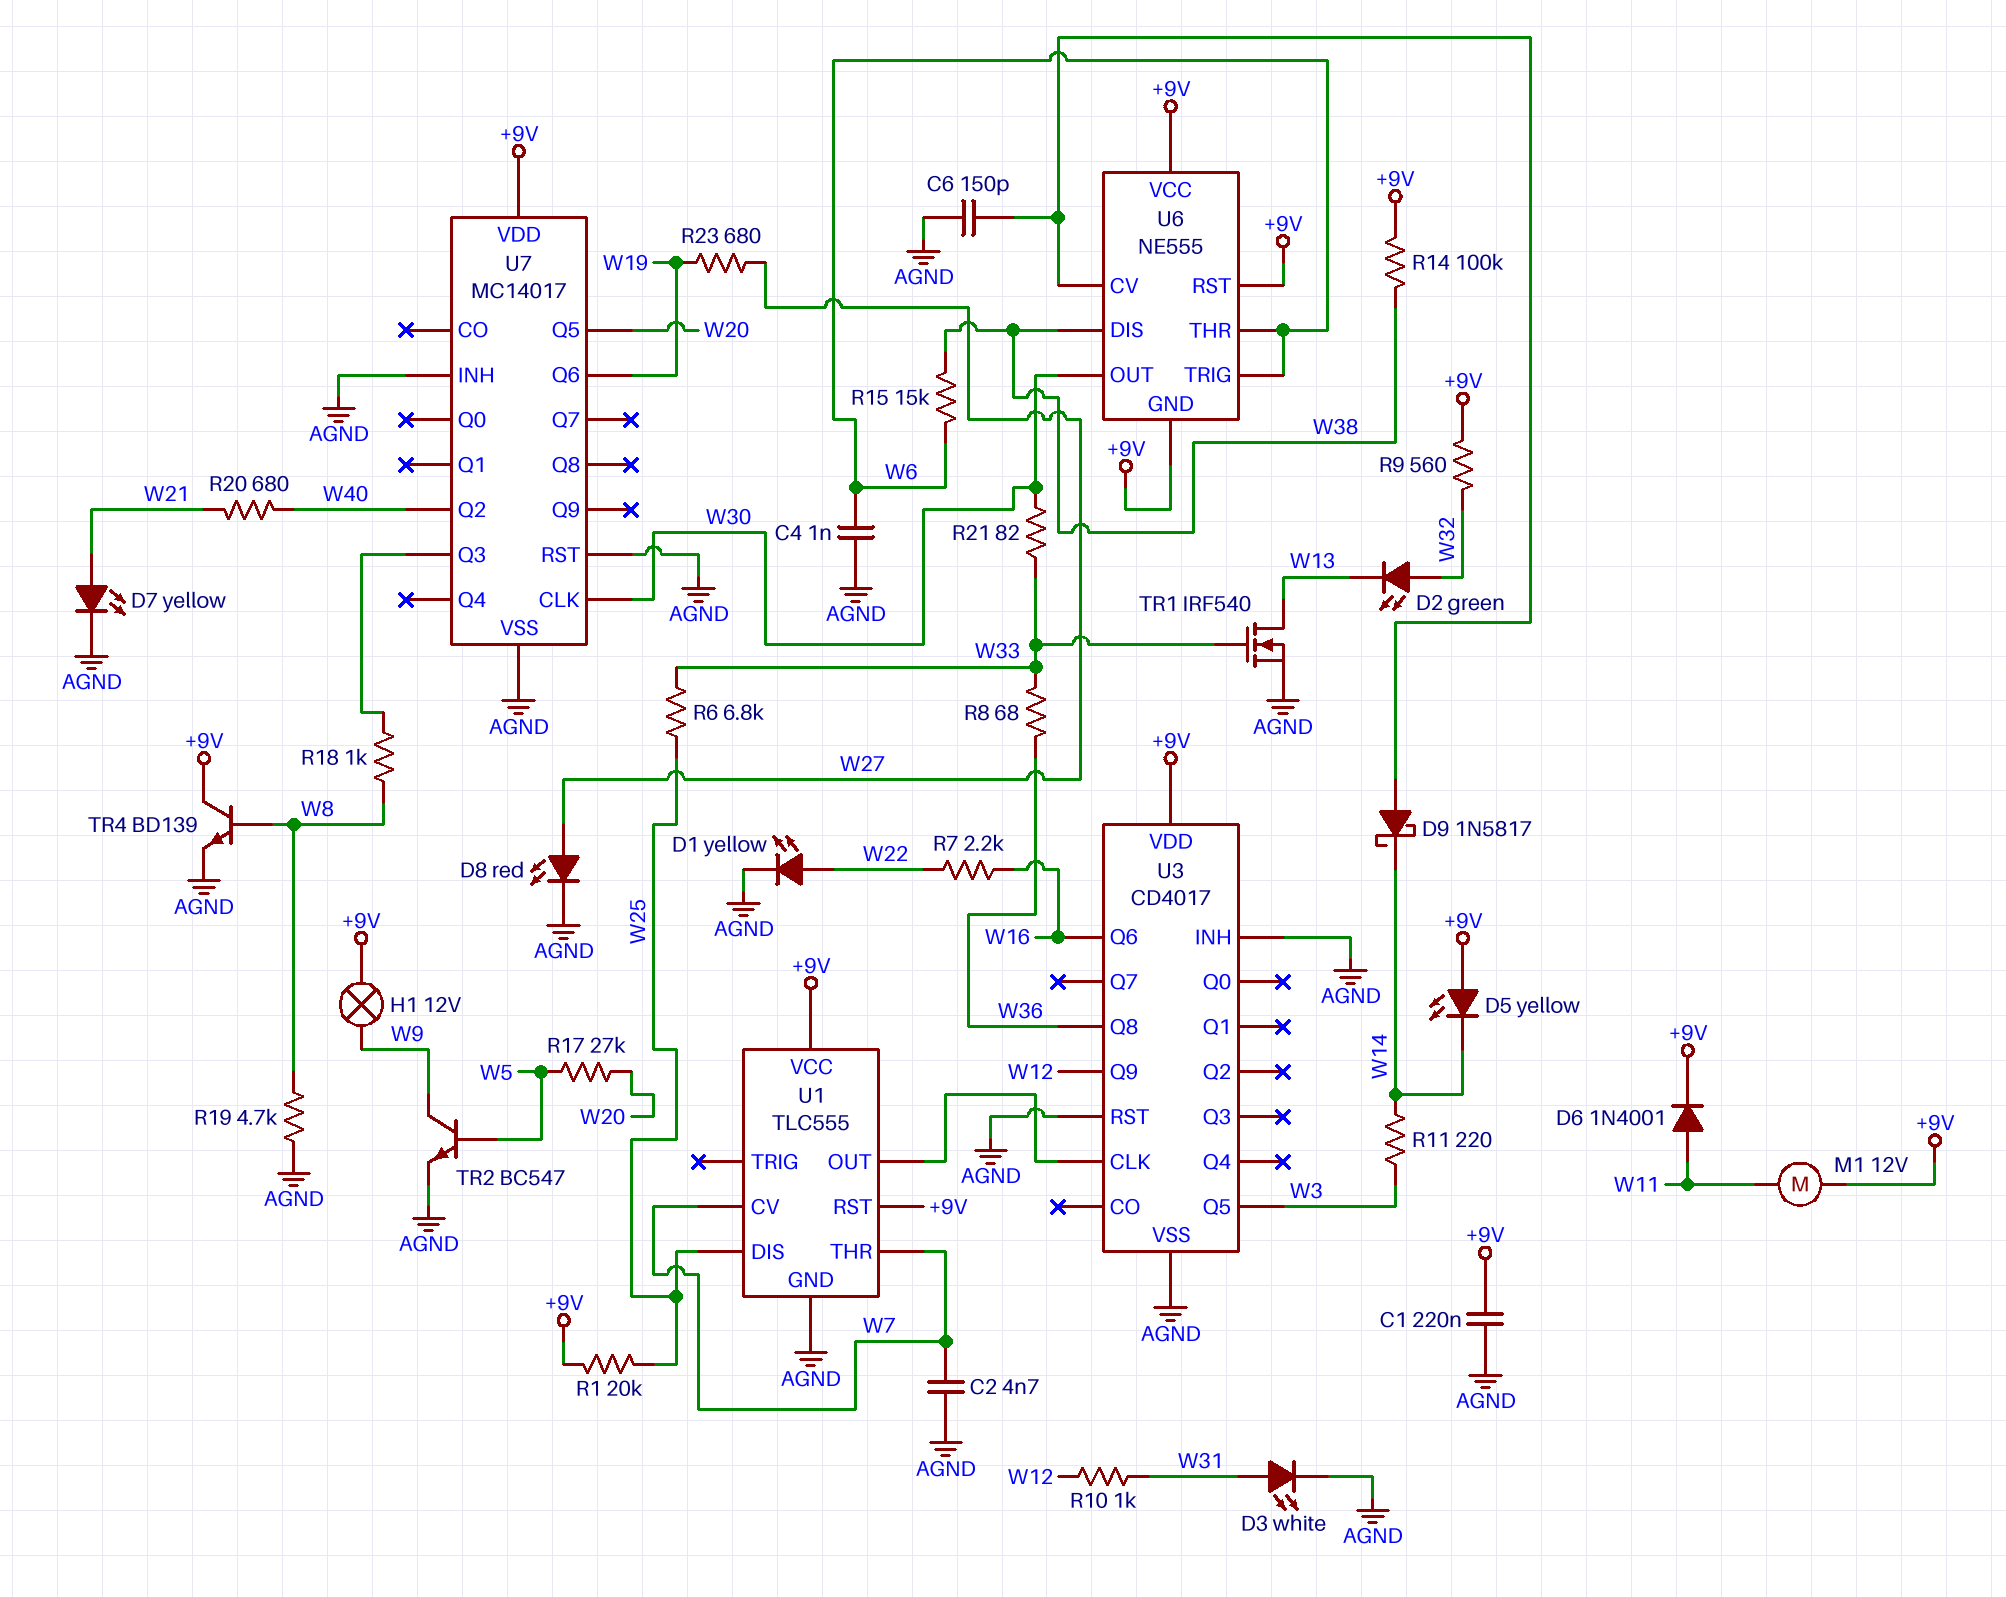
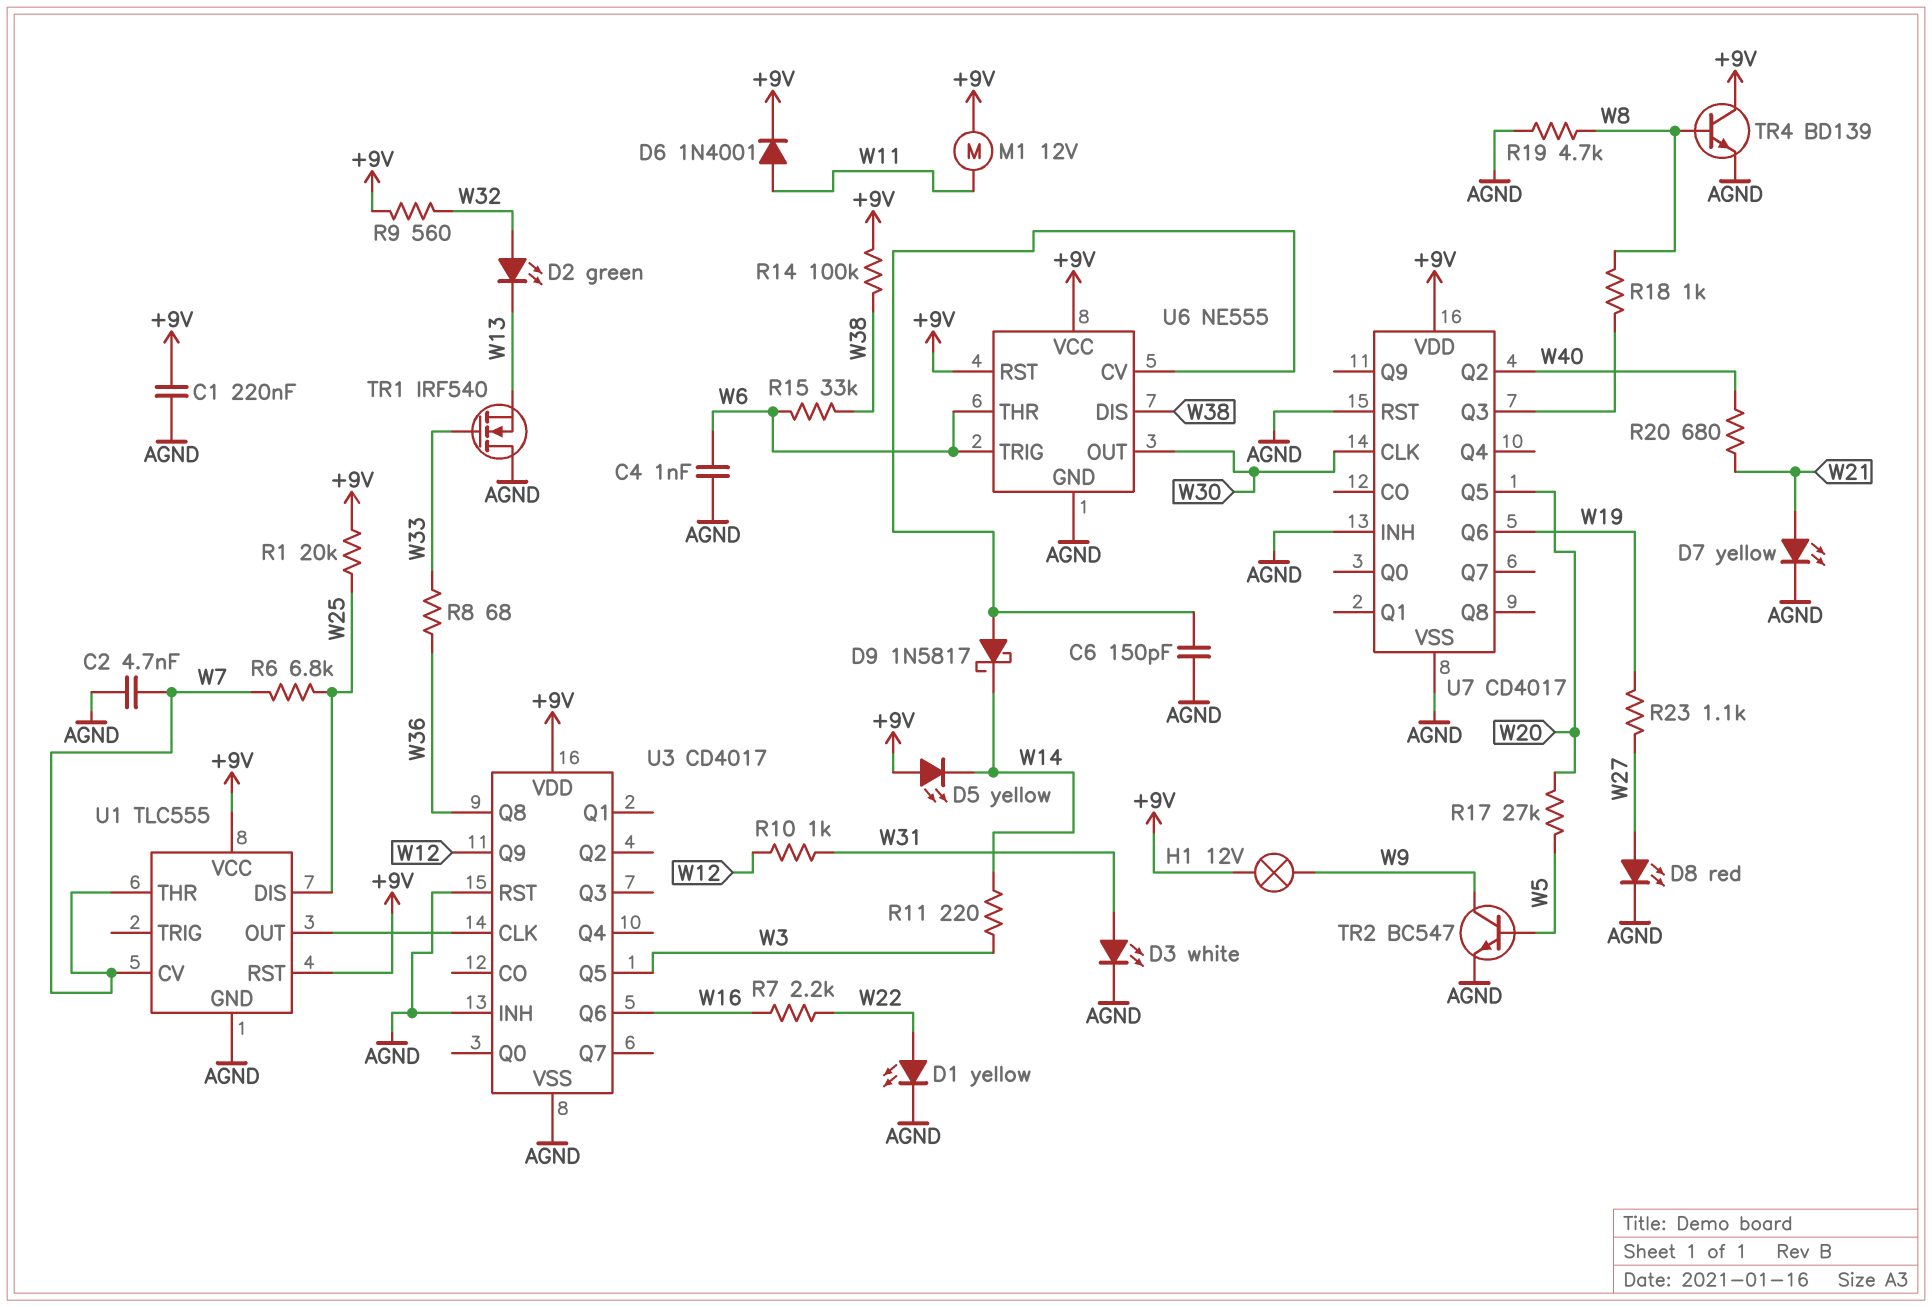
R6: 6.8k (W25, W33) -> 6.8k (W7, W25)
R15: 15k (W6, W38) -> 33k (W6, W38)
R21: 82 (W30, W33) -> none
R23: 680 (W19, W27) -> 1.1k (W19, W27)
TR1: NMOS IRF540 (G W33, D W13, S AGND) -> NMOS IRF540 (G W33, D AGND, S W13)
U6 pin GND: +9V -> AGND
U7: MC14017 -> CD4017

